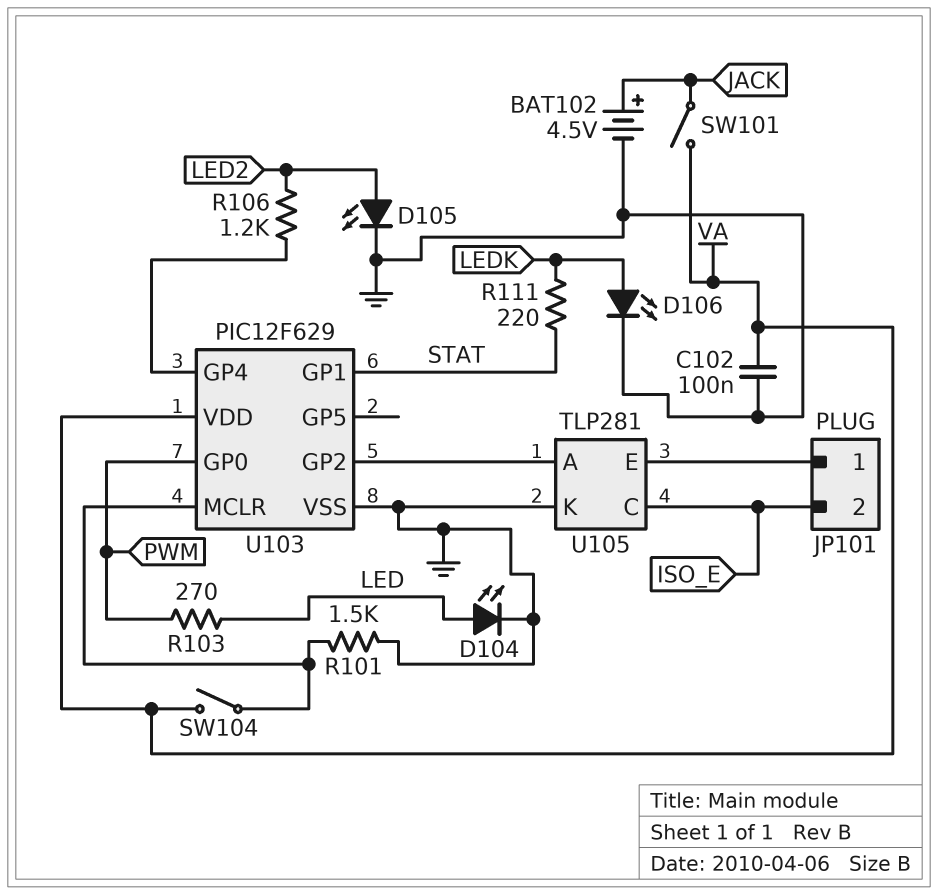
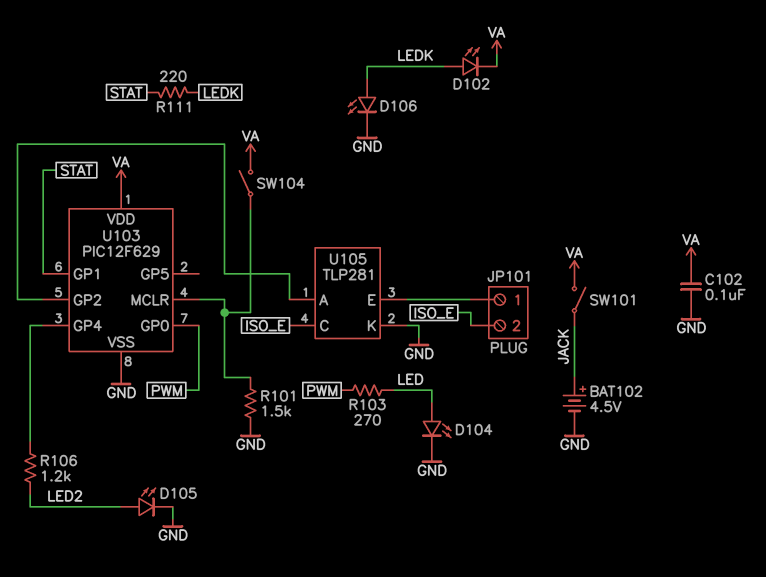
D102: none -> LED (A LEDK, K VA)

